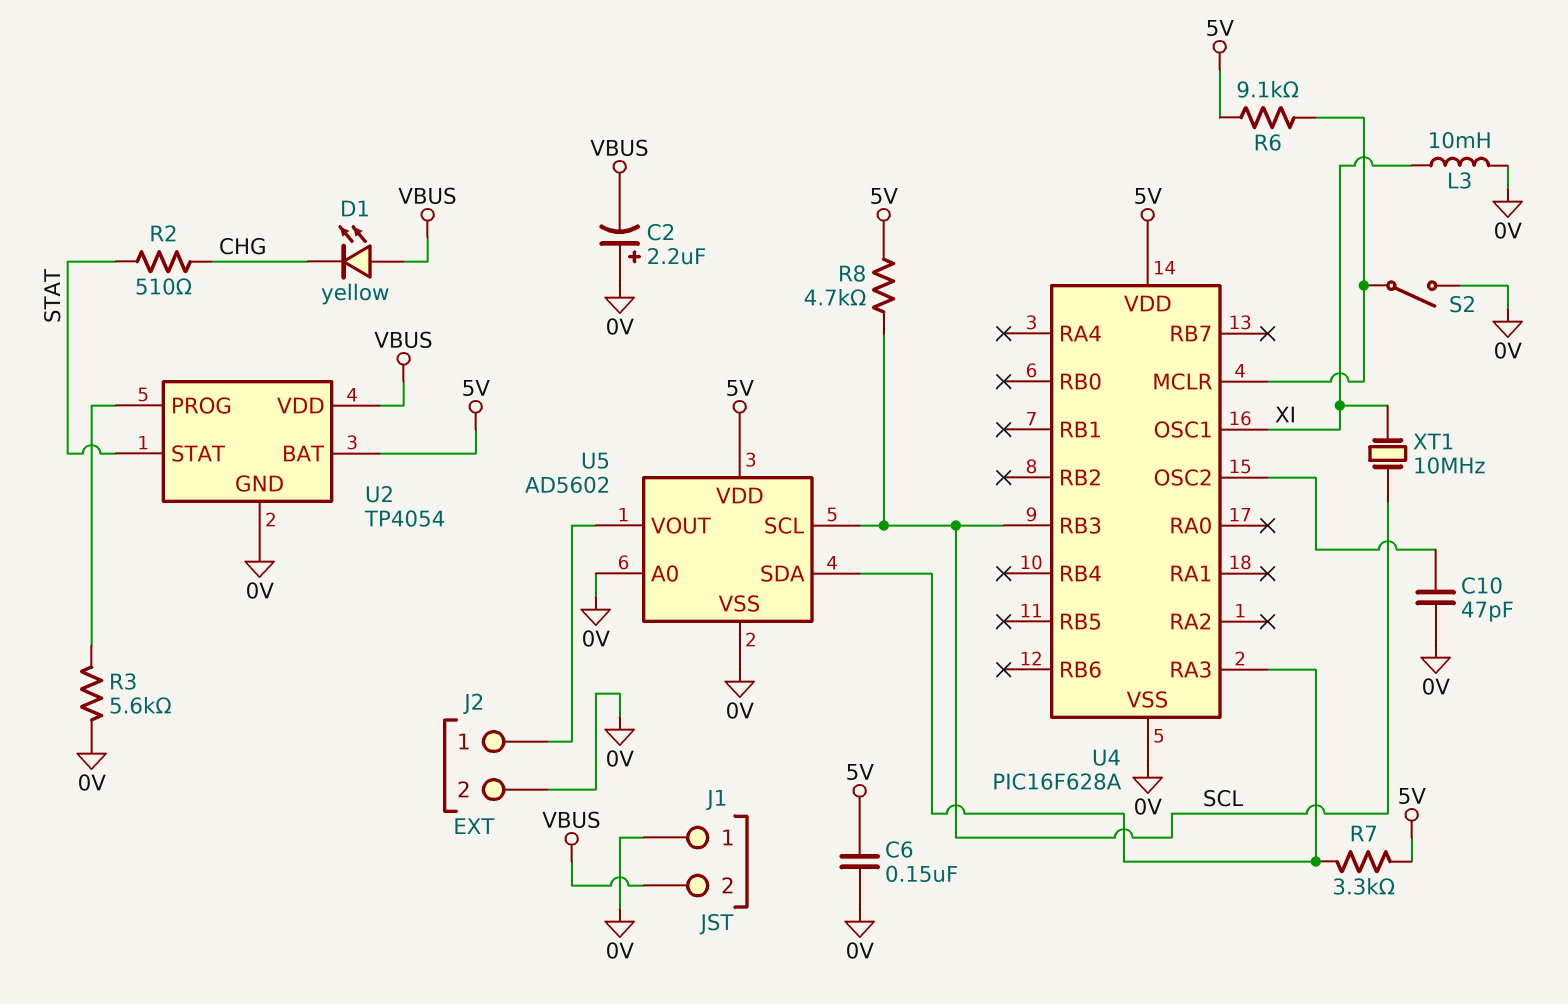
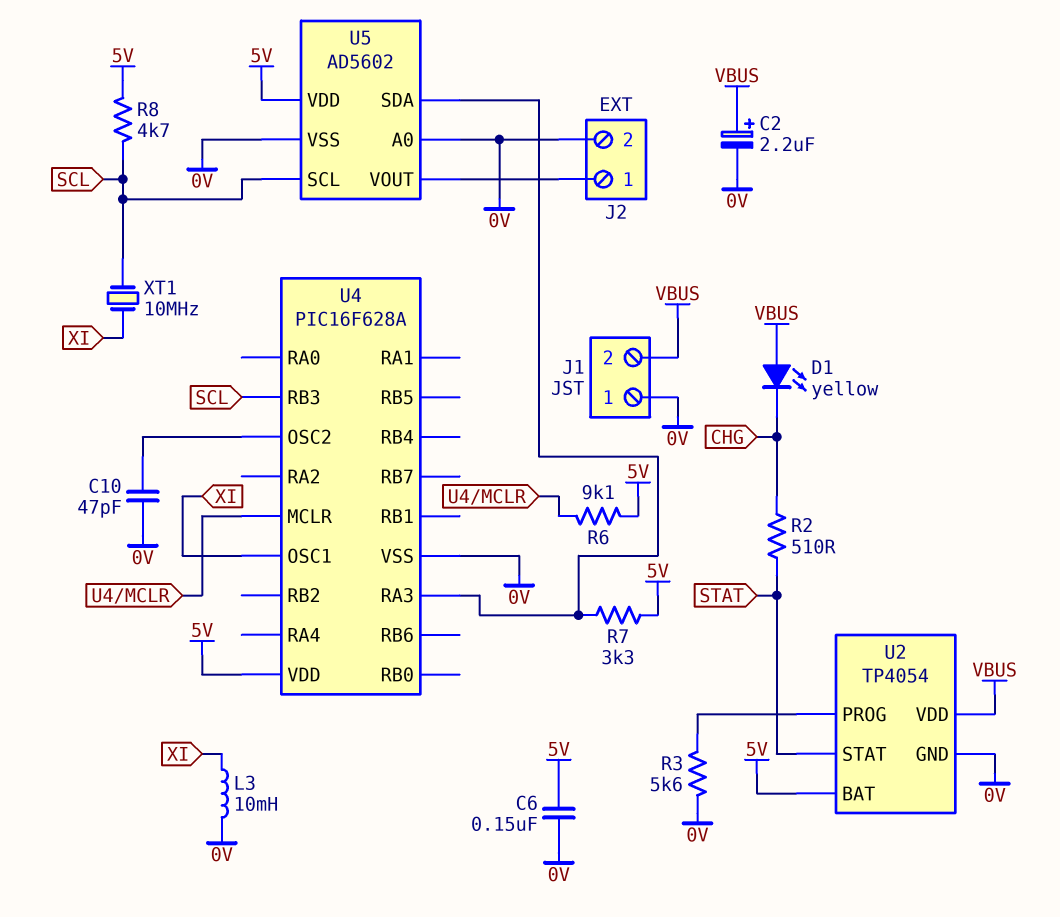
C2: 2.2uF (plus 0V, minus VBUS) -> 2.2uF (plus VBUS, minus 0V)
S2: switch (0V, U4/MCLR) -> none

